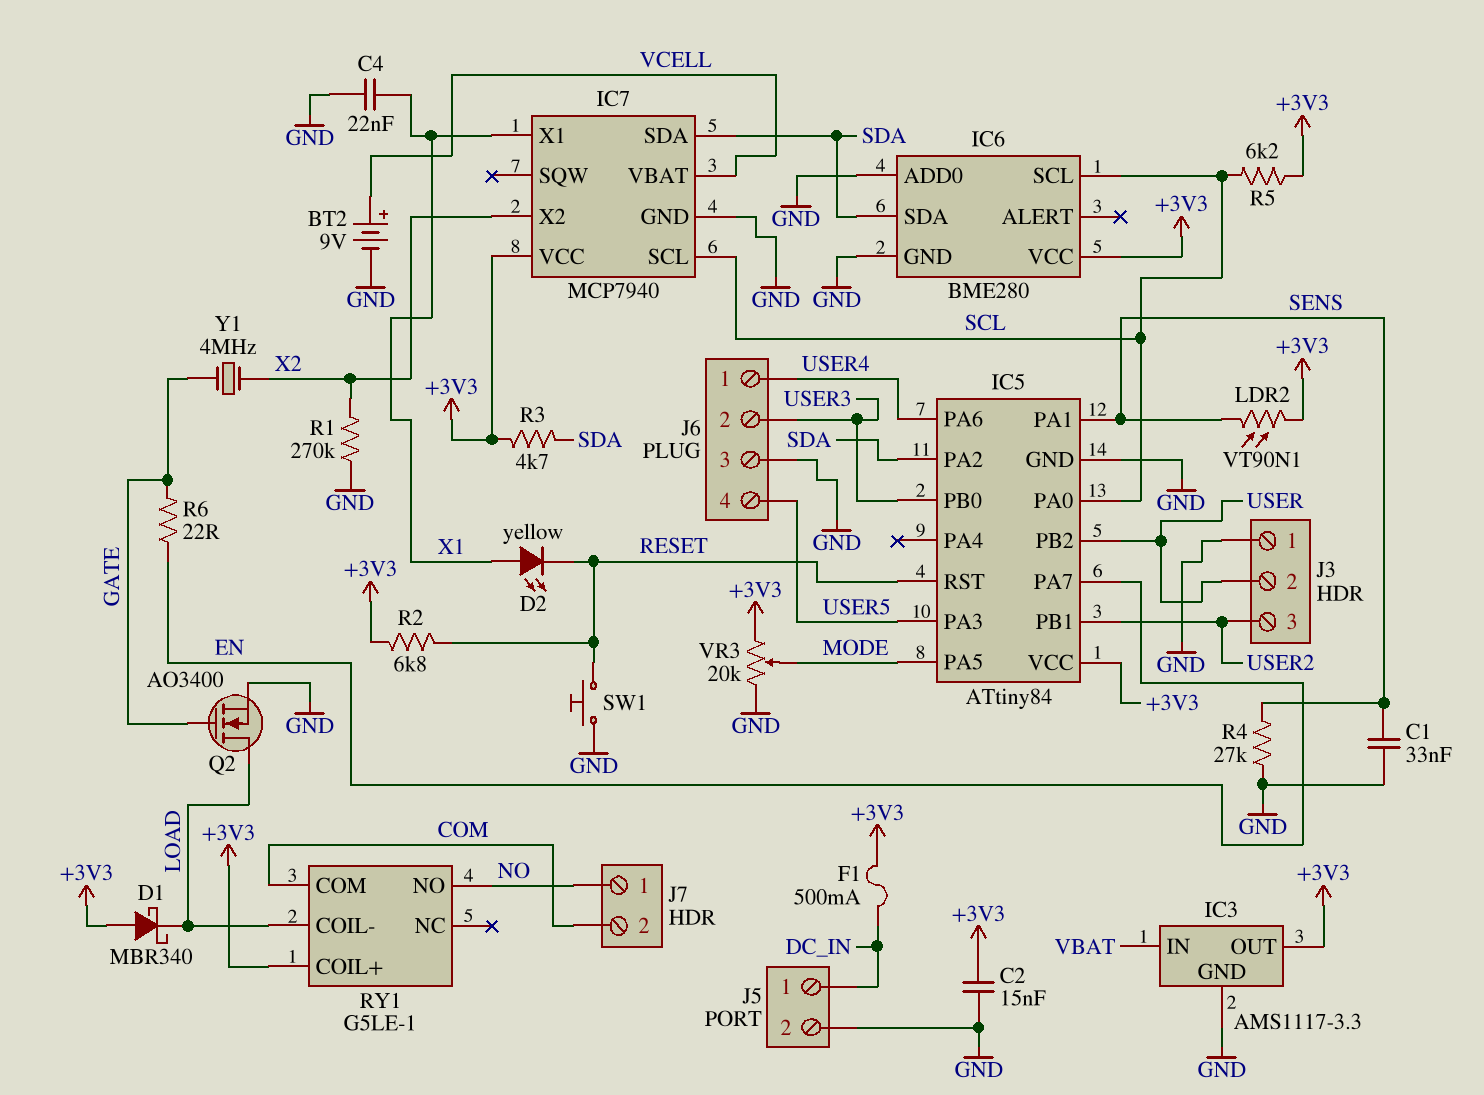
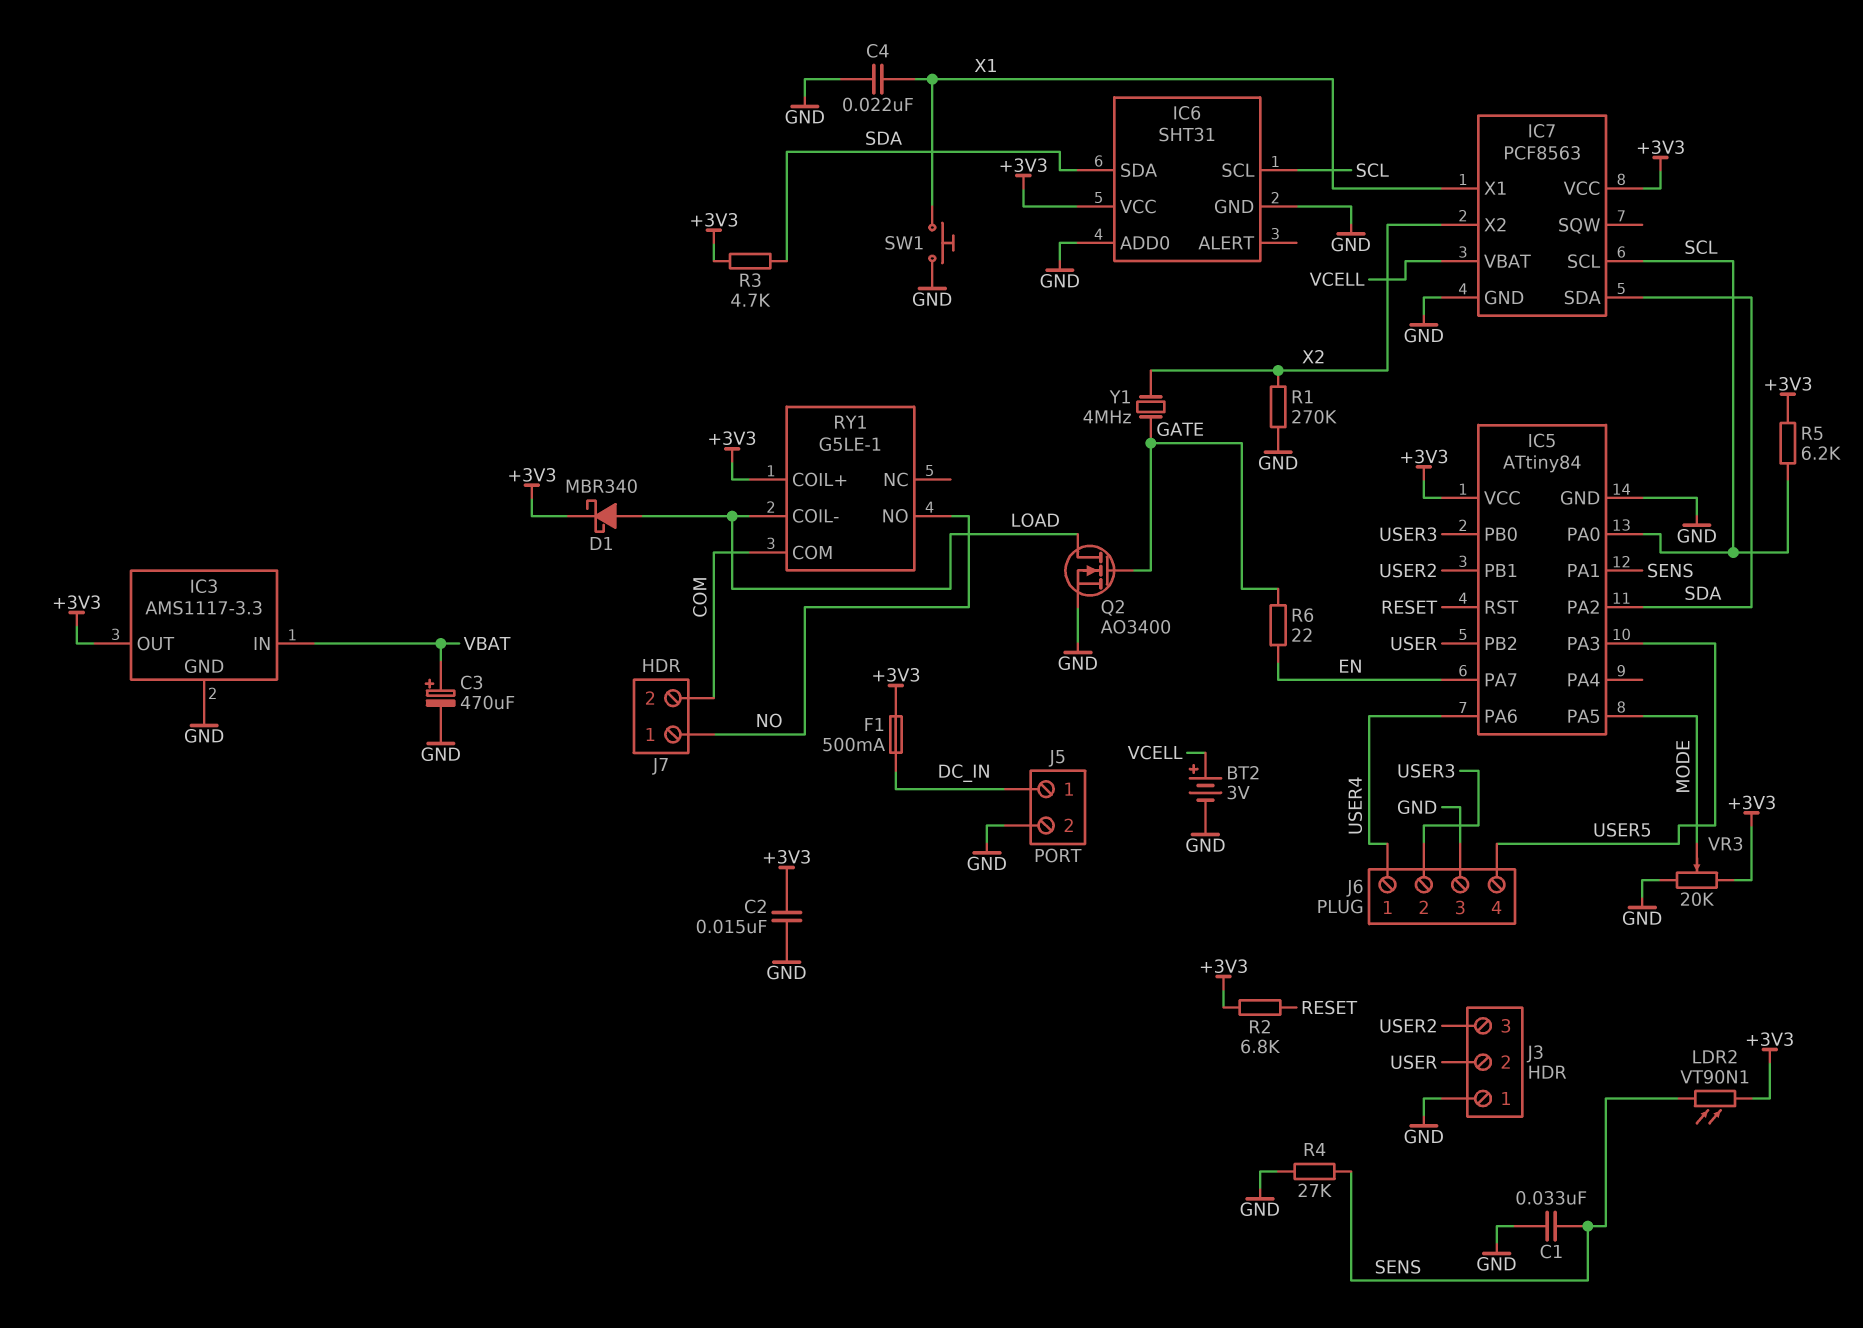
BT2: 9V (plus VCELL, minus GND) -> 3V (plus VCELL, minus GND)
C3: none -> 470uF (plus VBAT, minus GND)
D1: schottky MBR340 (A +3V3, K LOAD) -> schottky MBR340 (A LOAD, K +3V3)
D2: LED yellow (A X1, K RESET) -> none
IC6: BME280 -> SHT31
IC7: MCP7940 -> PCF8563
SW1: button (GND, RESET) -> button (GND, X1)

